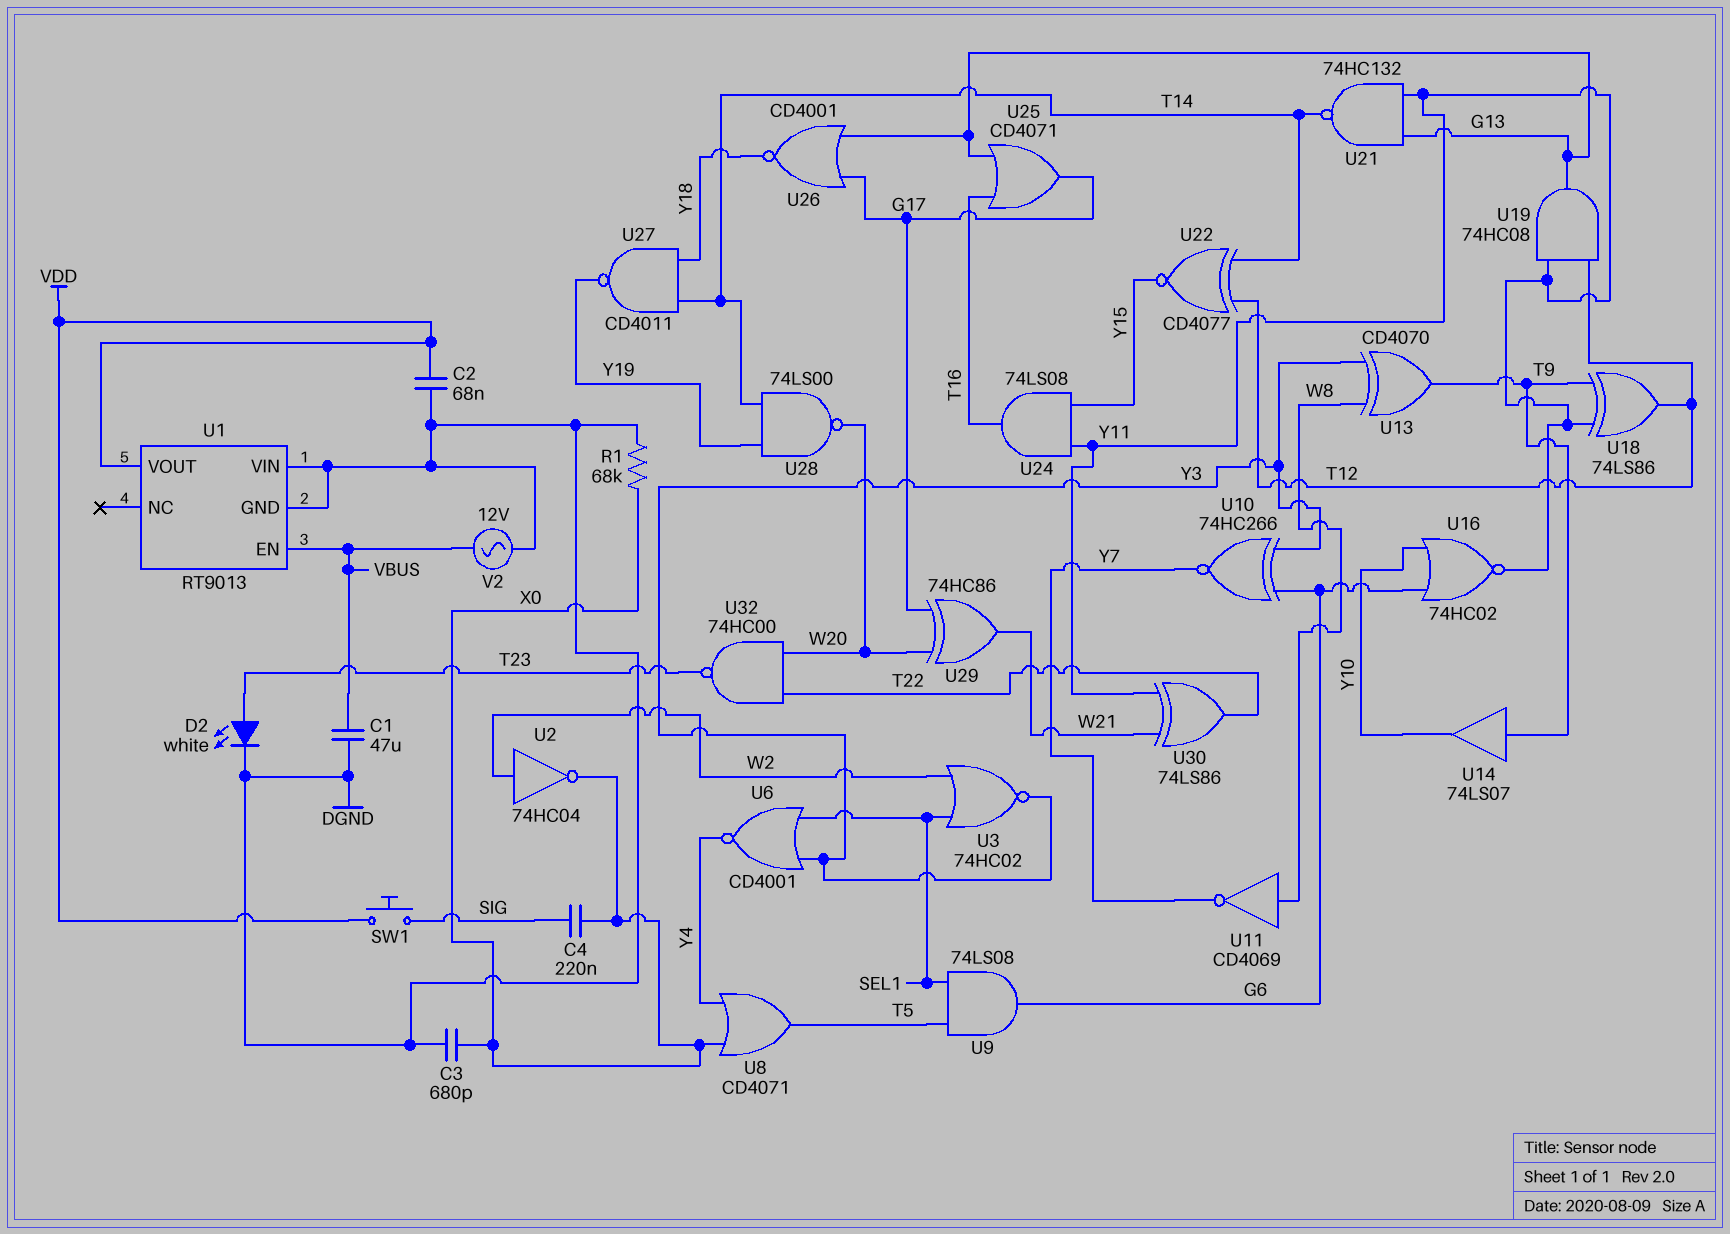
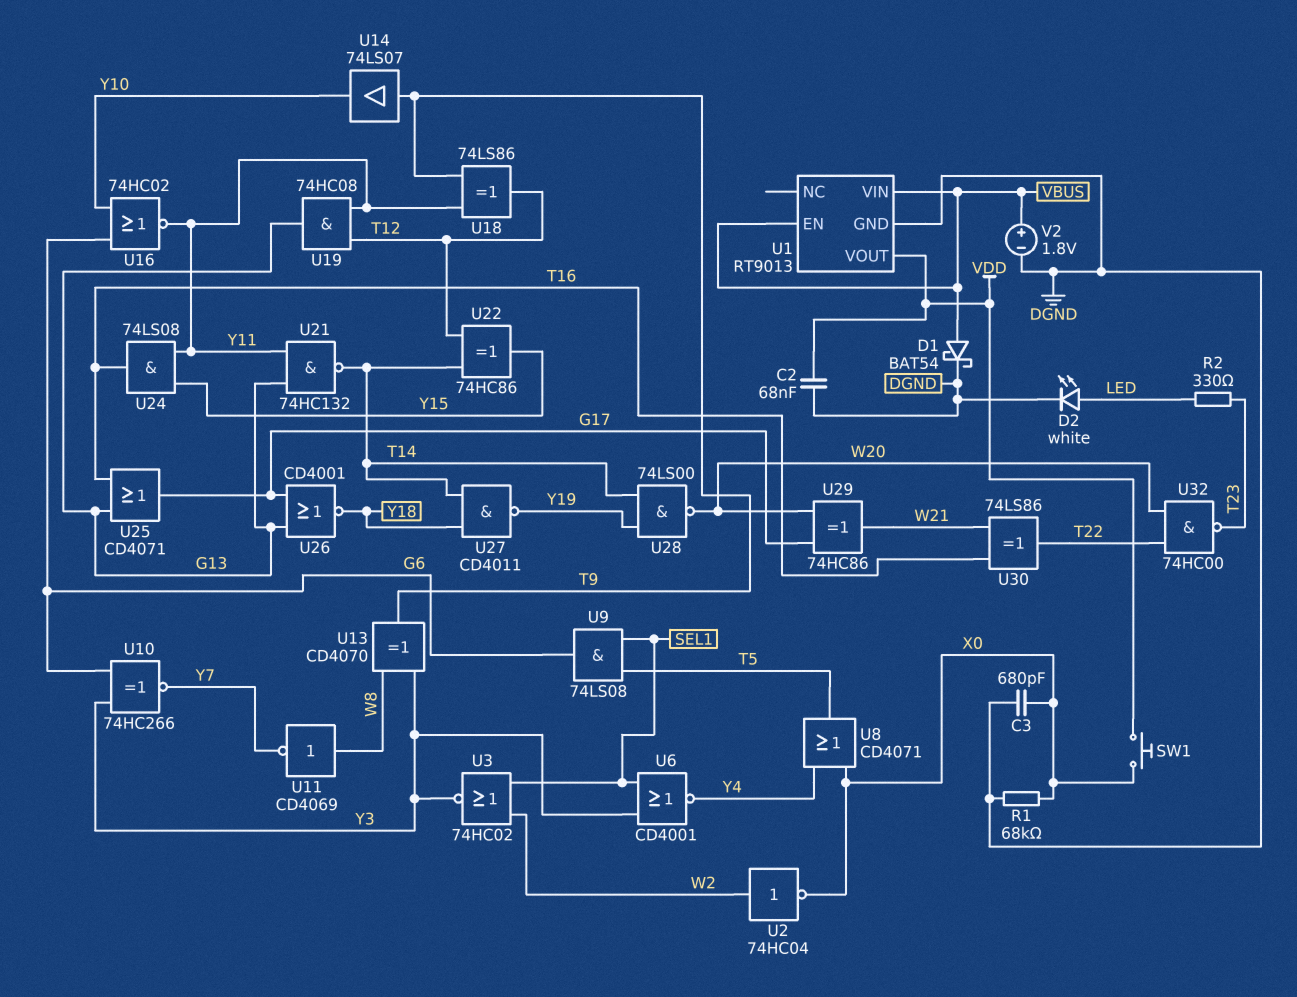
C1: 47uF (DGND, VBUS) -> none
C4: 220nF (SIG, X0) -> none
D1: none -> schottky BAT54 (A VBUS, K DGND)
D2: LED white (A T23, K DGND) -> LED white (A LED, K DGND)
R2: none -> 330 (LED, T23)
SW1: button (SIG, VDD) -> button (VDD, X0)
U1 pin VIN: DGND -> VBUS
U22: XNOR CD4077 (in T12, in T14, out Y15) -> XOR 74HC86 (in T12, in T14, out Y15)
U30: XOR 74LS86 (in W21, in Y11, out T22) -> XOR 74LS86 (in T16, in W21, out T22)
V2: AC 12V (DGND, VBUS) -> 1.8V (plus VBUS, minus DGND)

